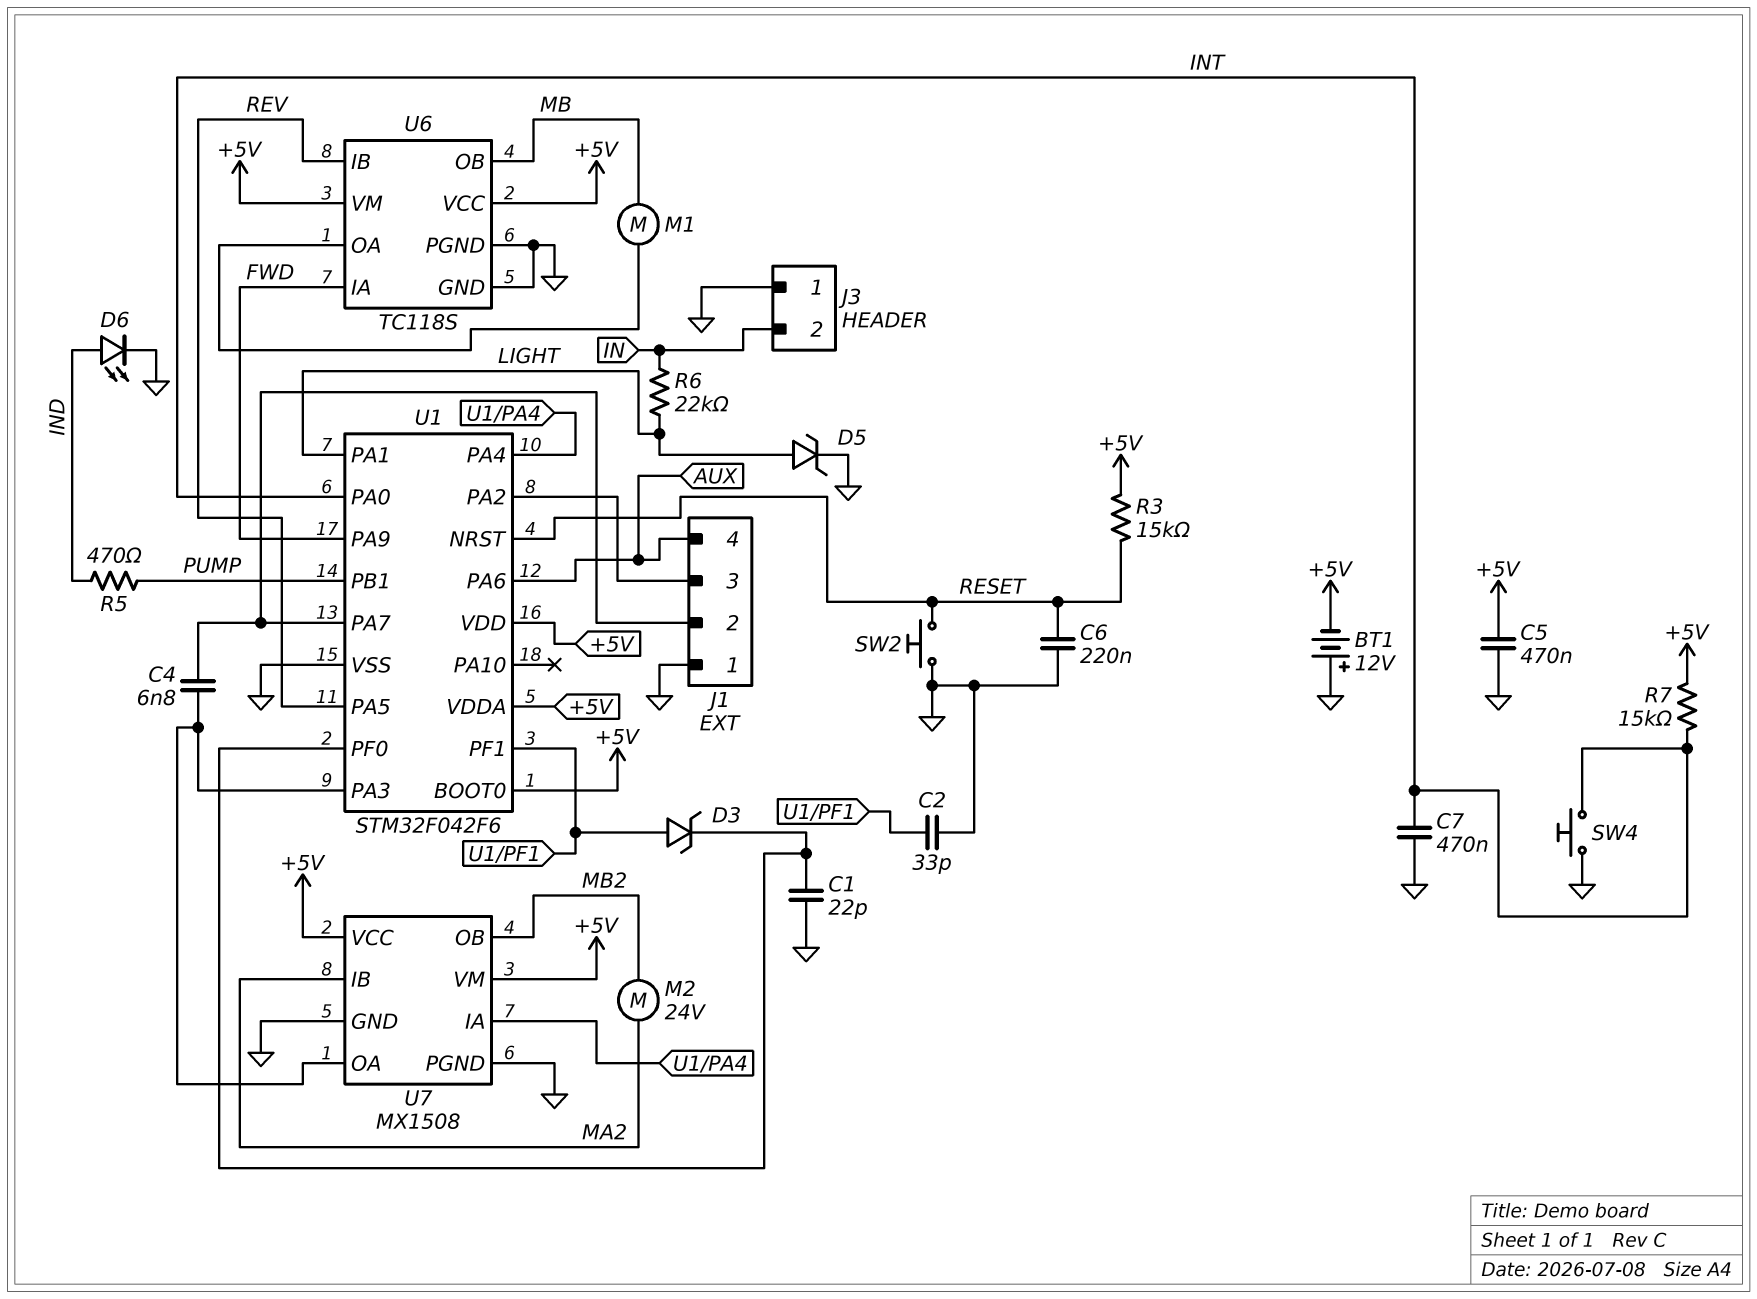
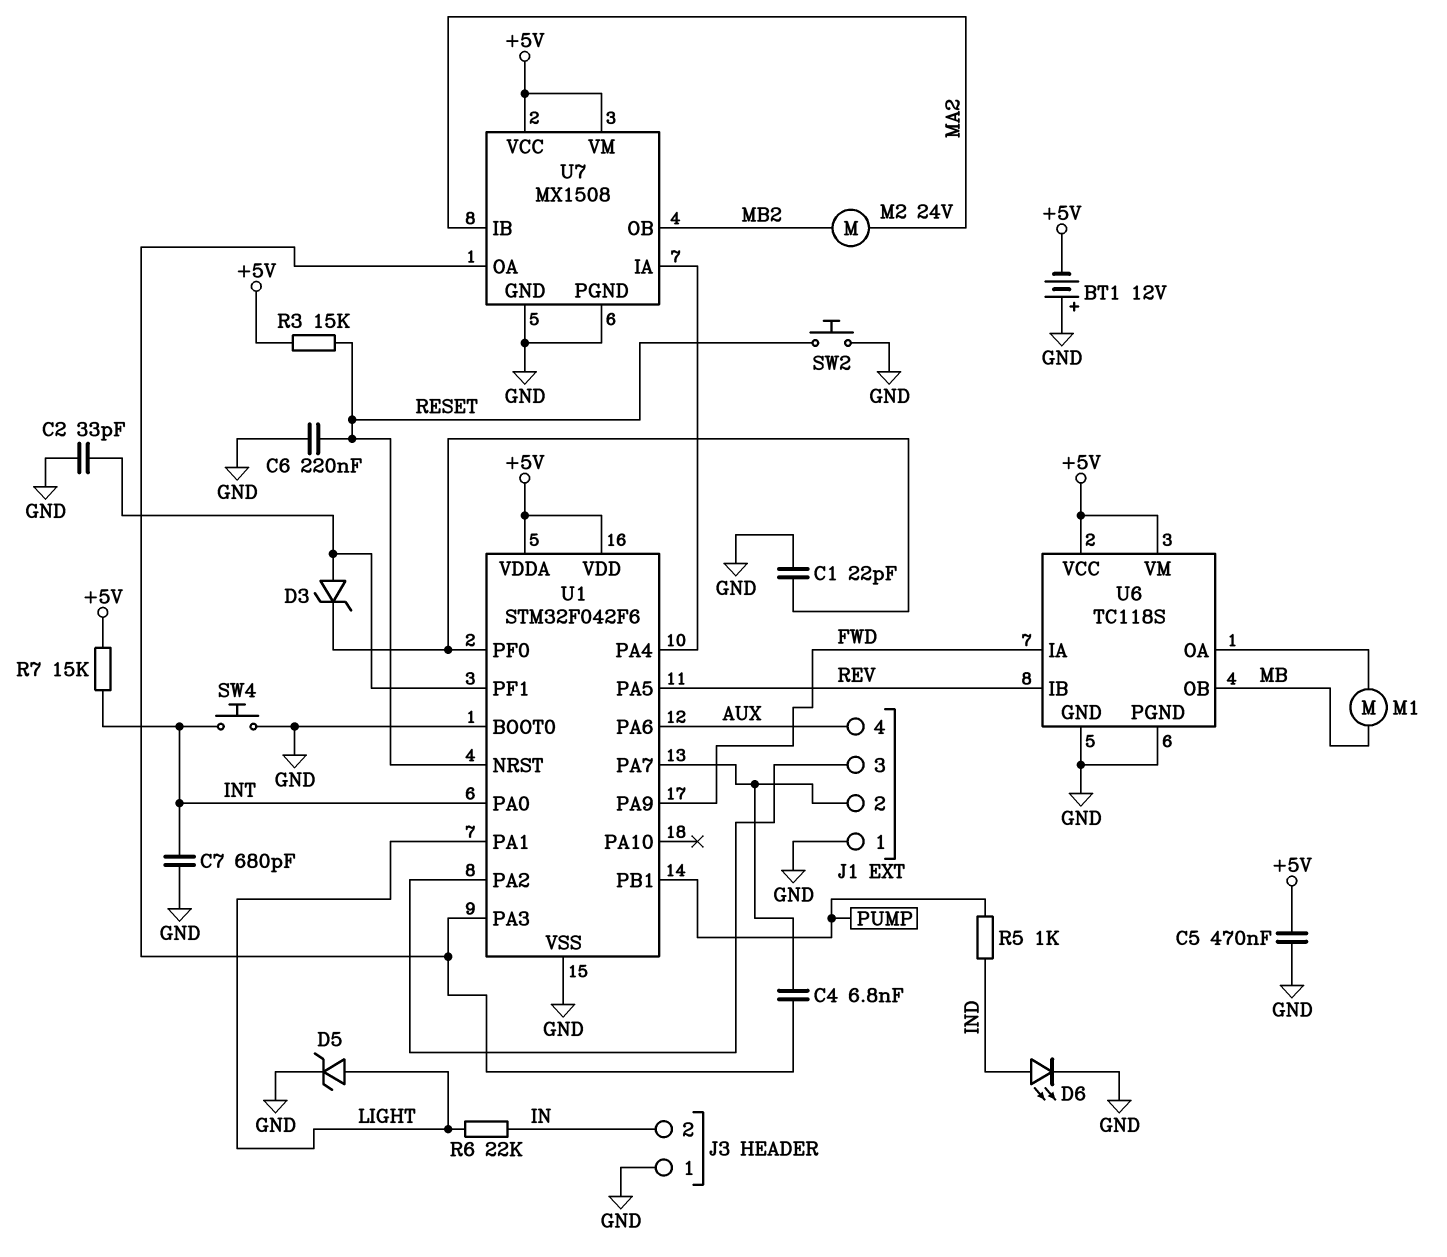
C7: 470nF (GND, INT) -> 680pF (GND, INT)
R5: 470 (IND, PUMP) -> 1k (IND, PUMP)
U1 pin BOOT0: +5V -> GND

